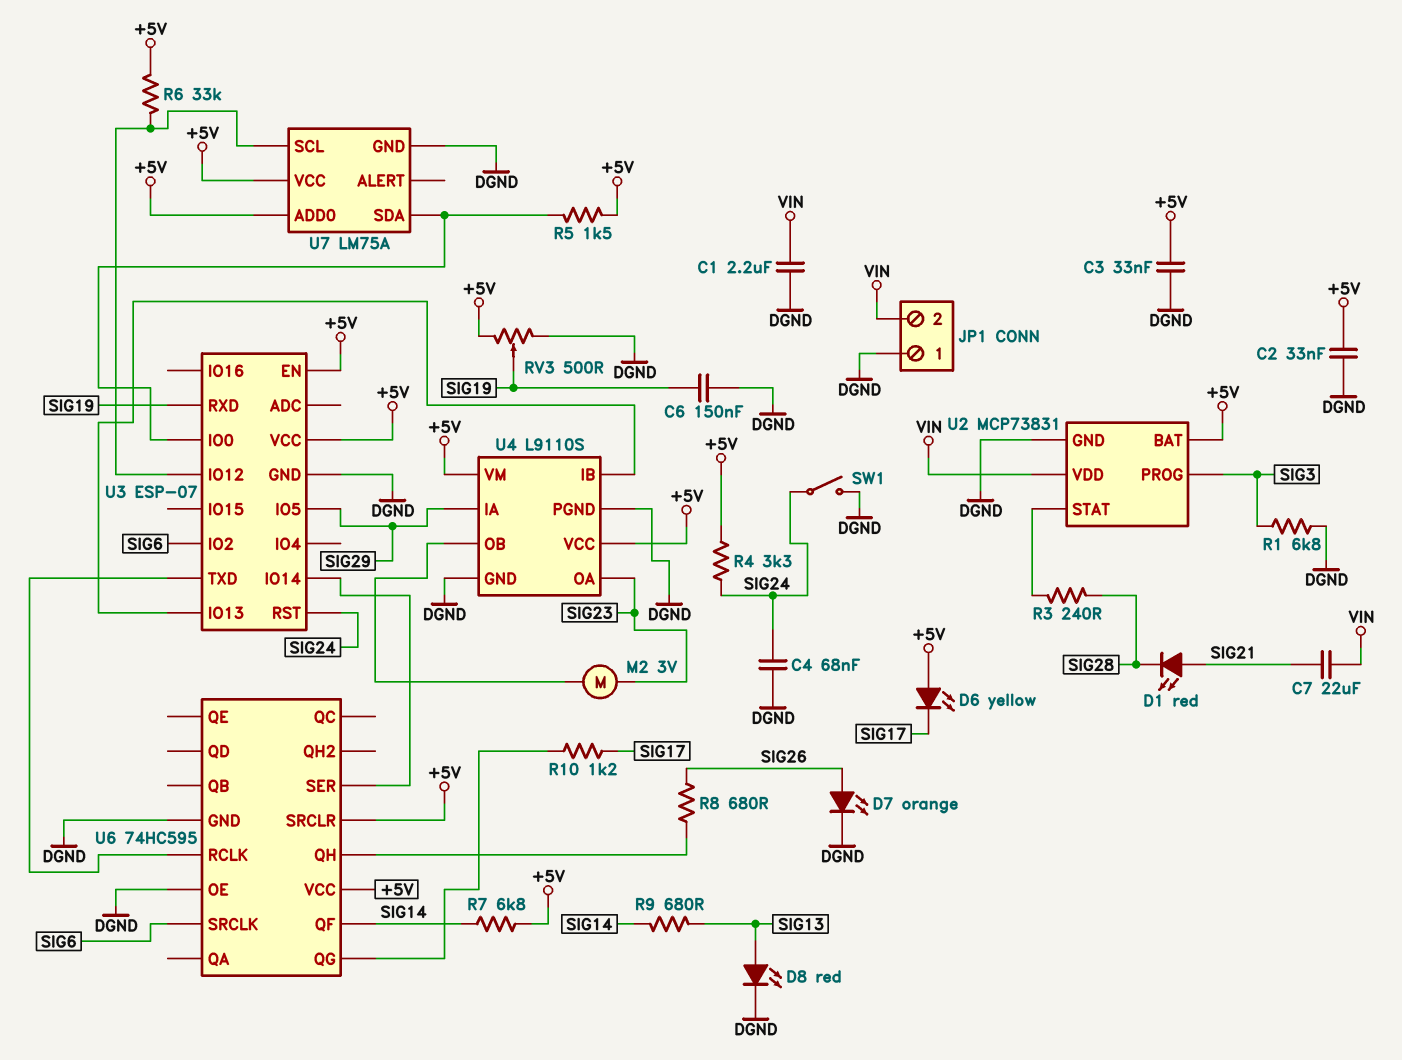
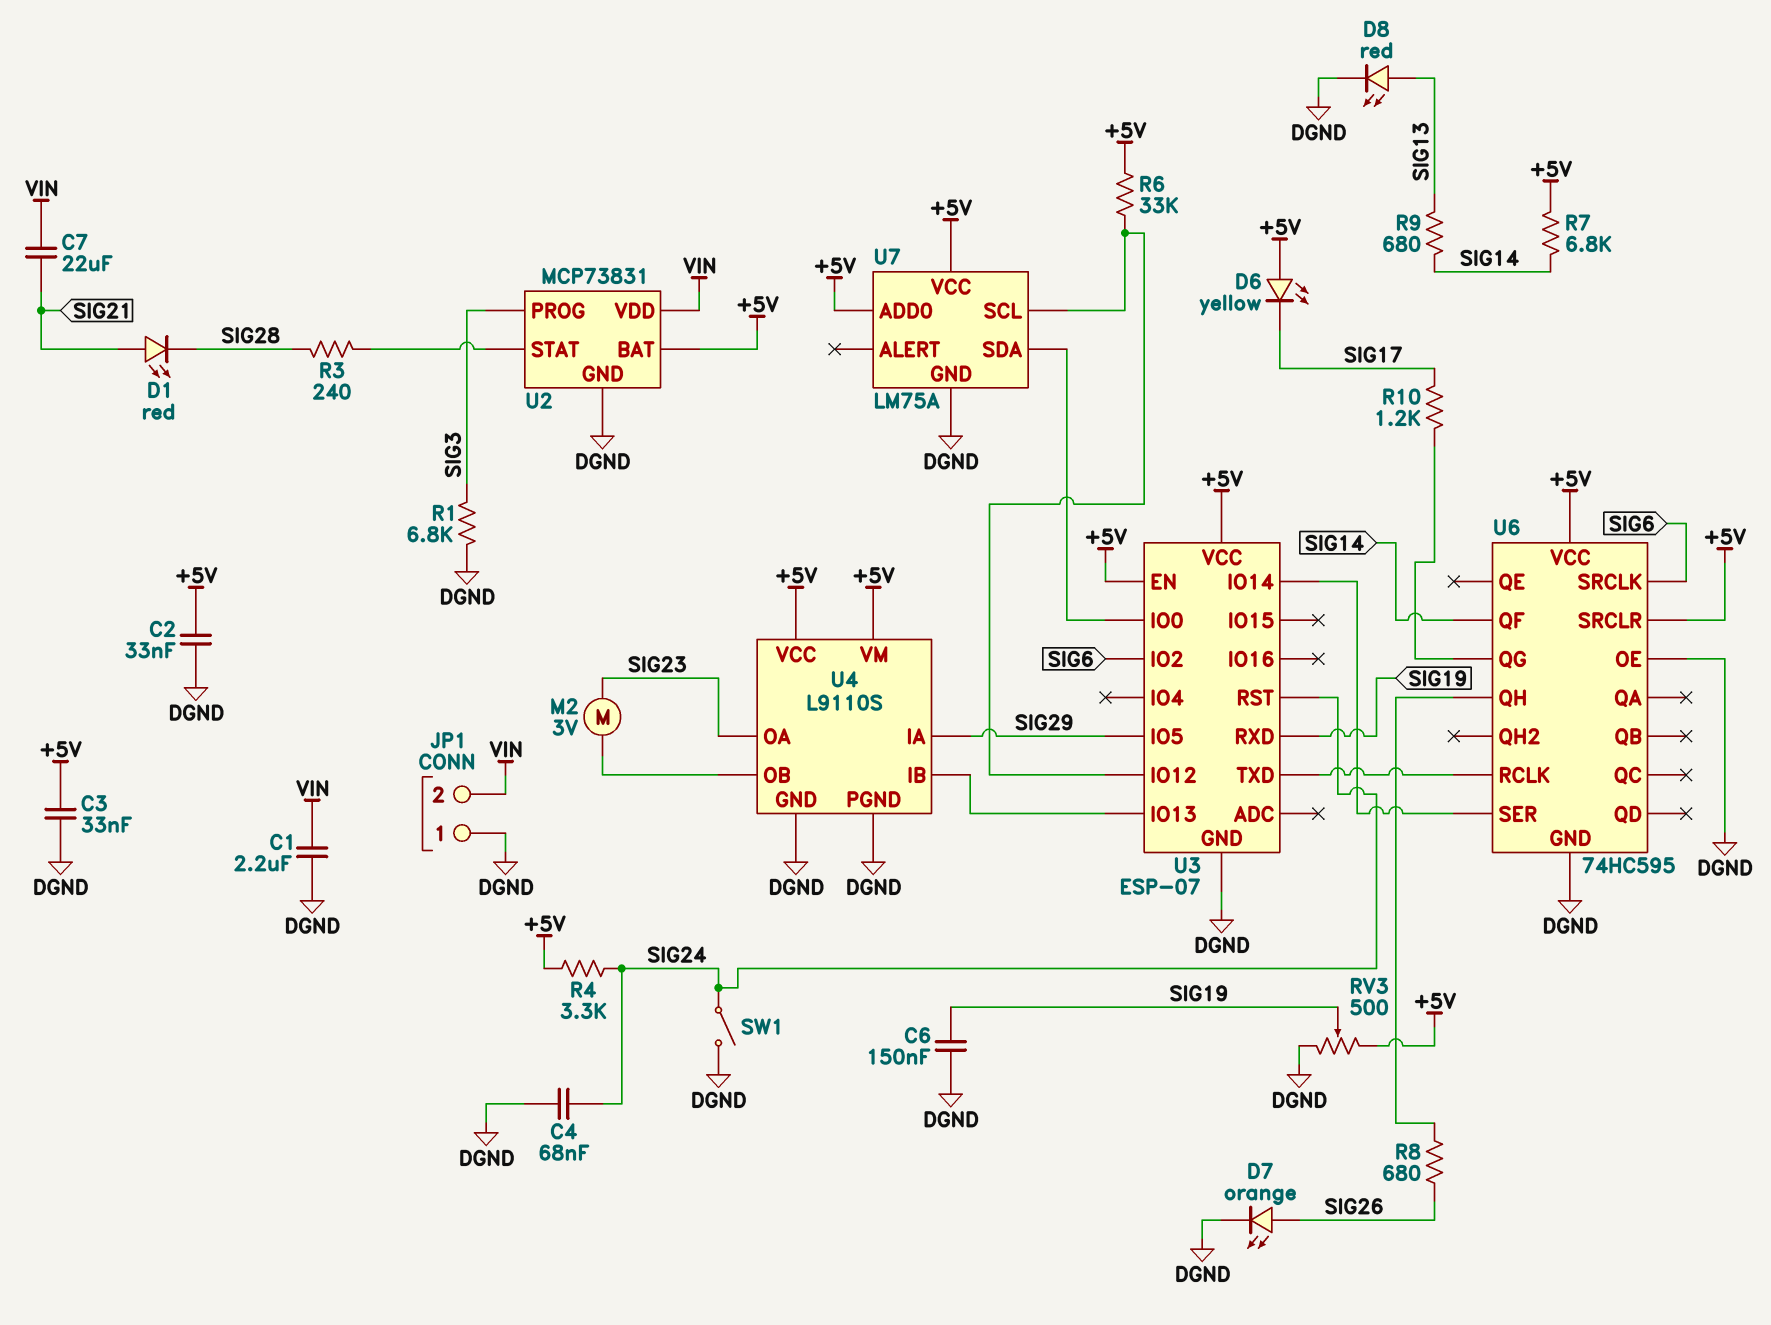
R5: 1.5k (+5V, U3/IO0) -> none

